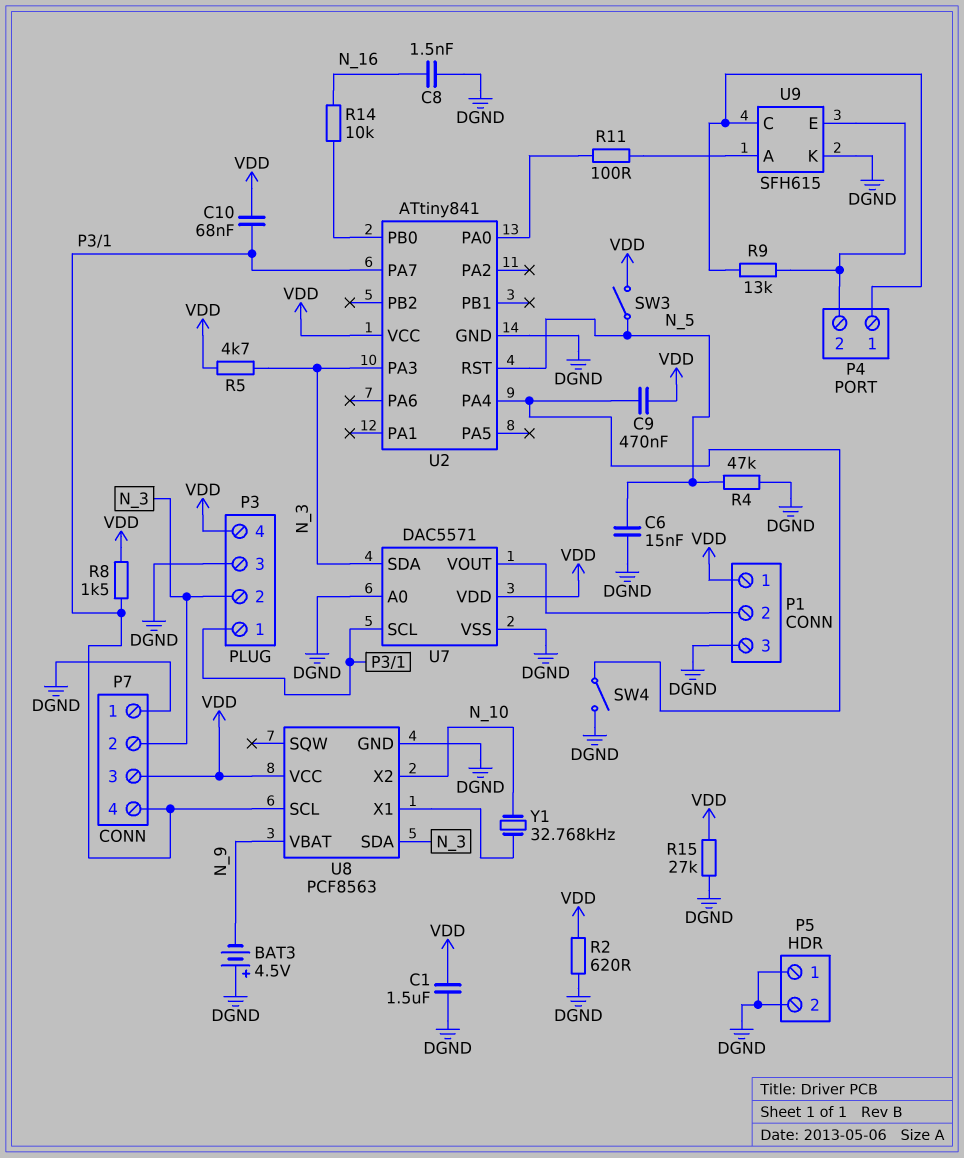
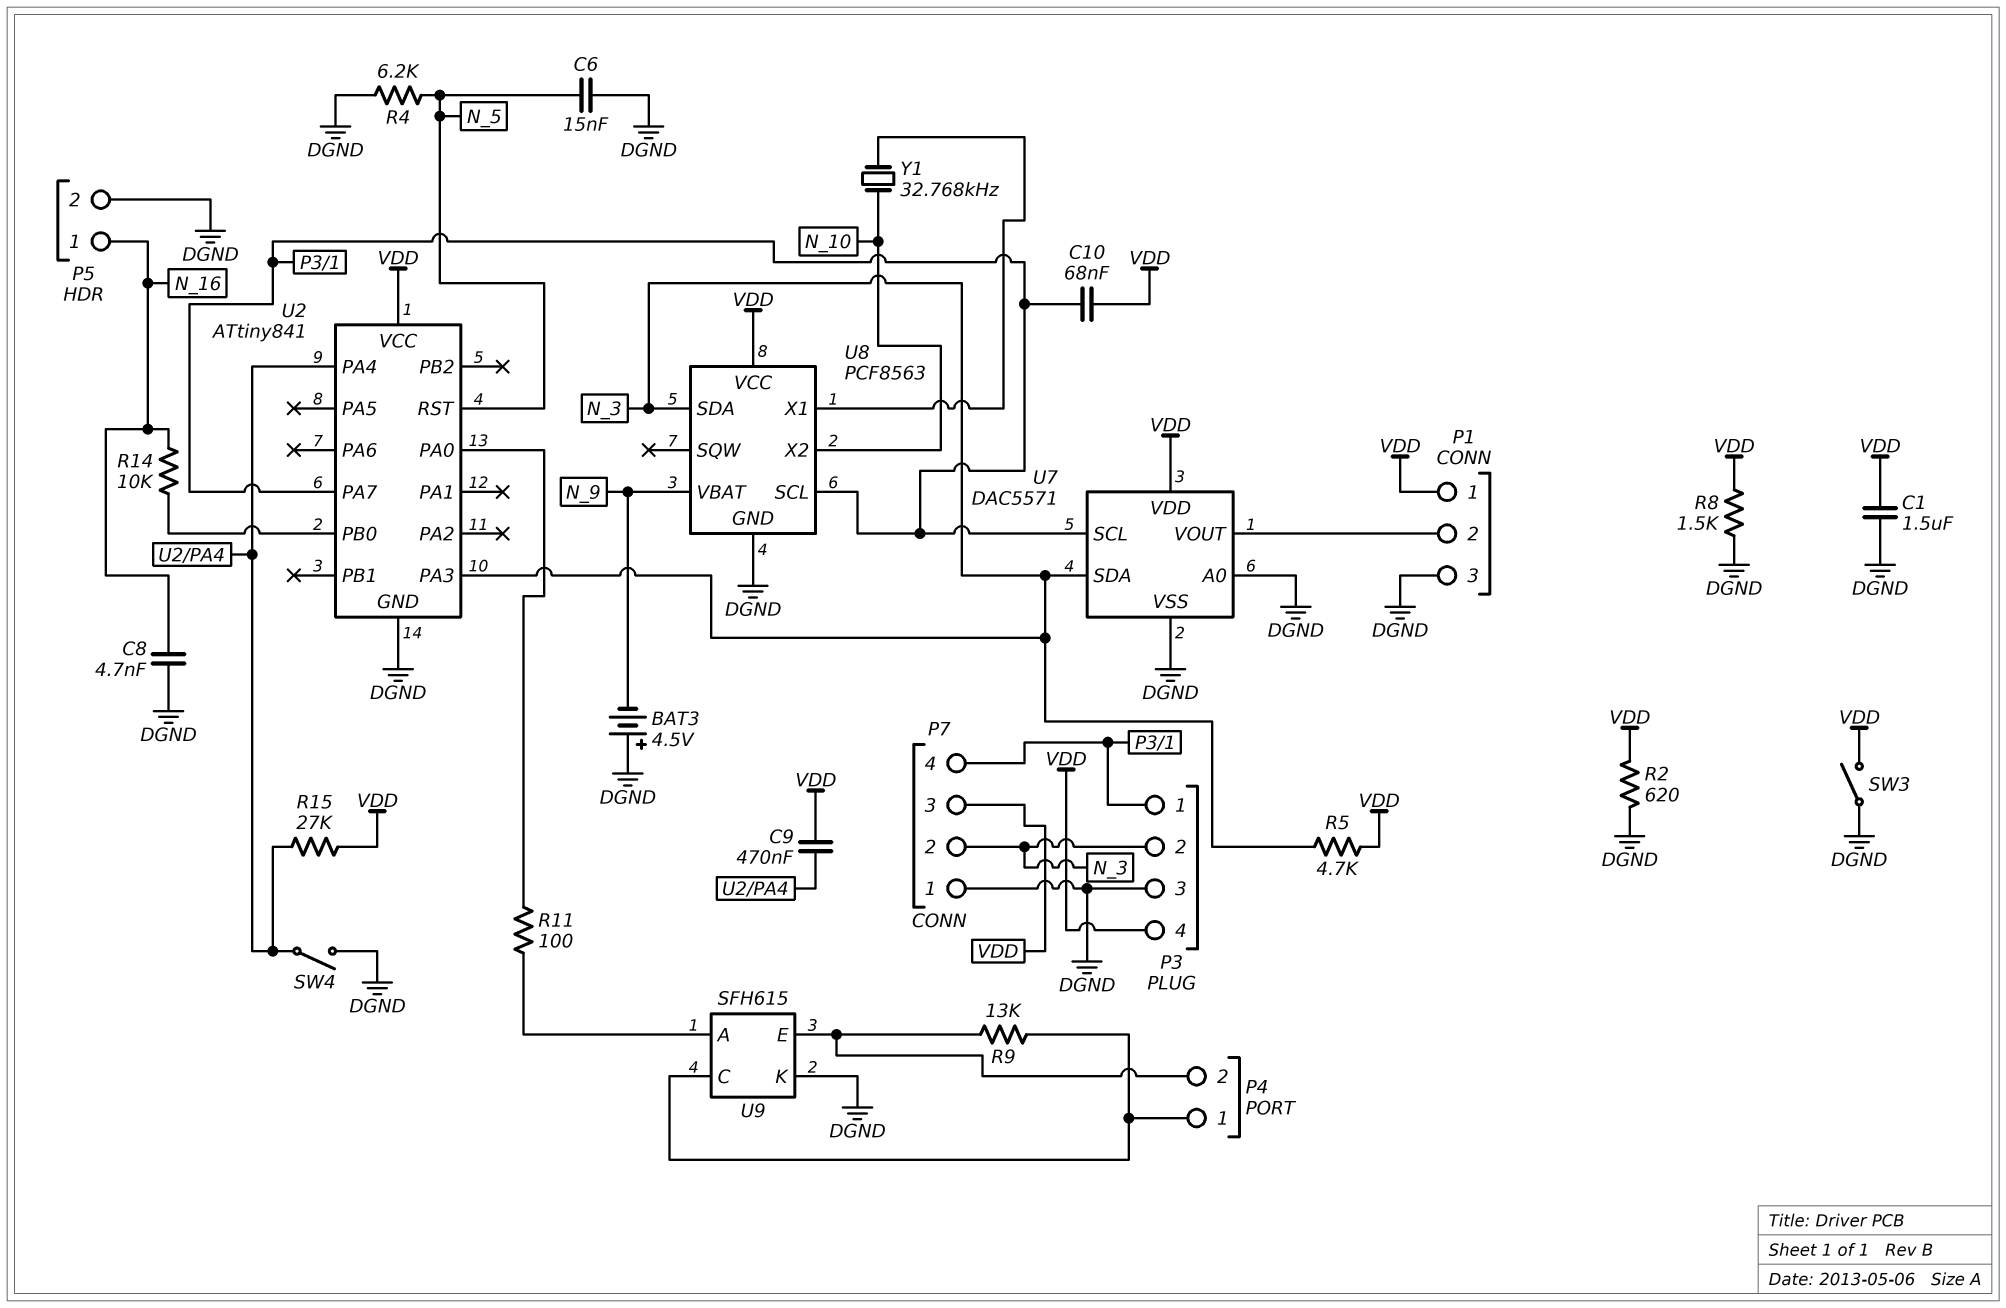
C8: 1.5nF (DGND, N_16) -> 4.7nF (DGND, N_16)
P5 pin 1: DGND -> N_16
R4: 47k (DGND, N_5) -> 6.2k (DGND, N_5)
R8: 1.5k (P3/1, VDD) -> 1.5k (DGND, VDD)
R15: 27k (DGND, VDD) -> 27k (U2/PA4, VDD)
SW3: switch (N_5, VDD) -> switch (DGND, VDD)

